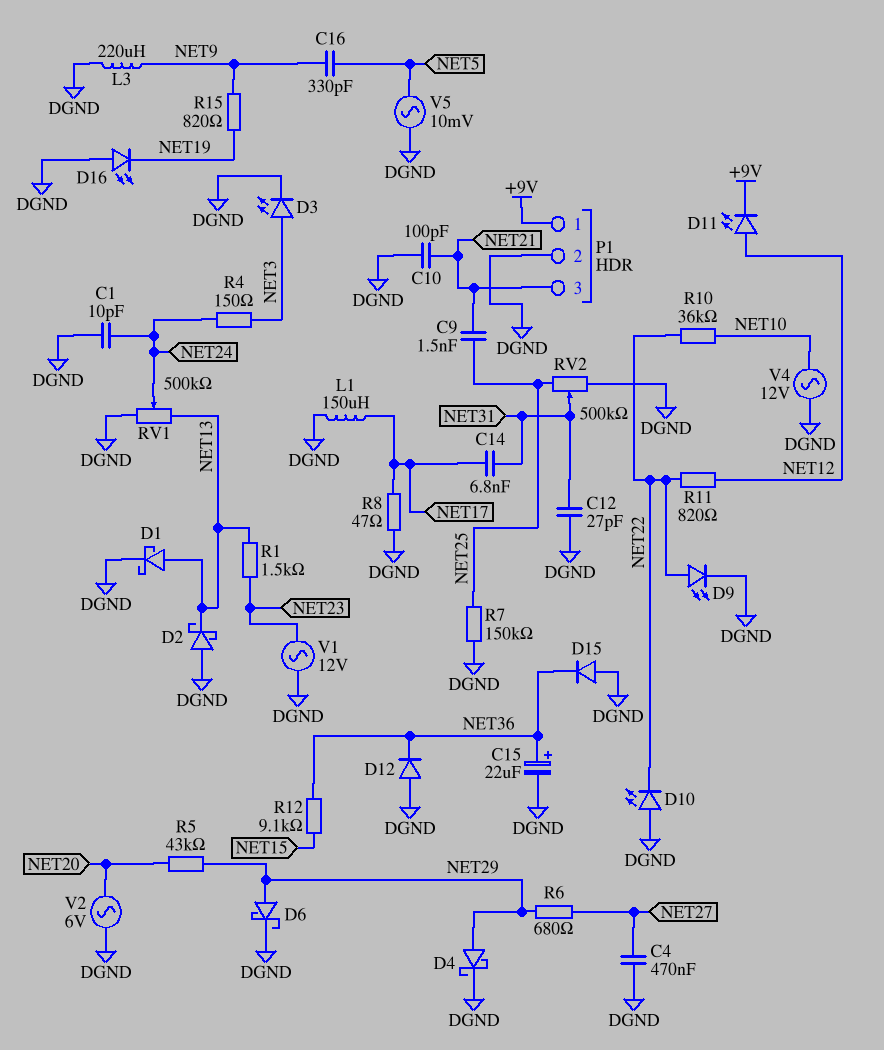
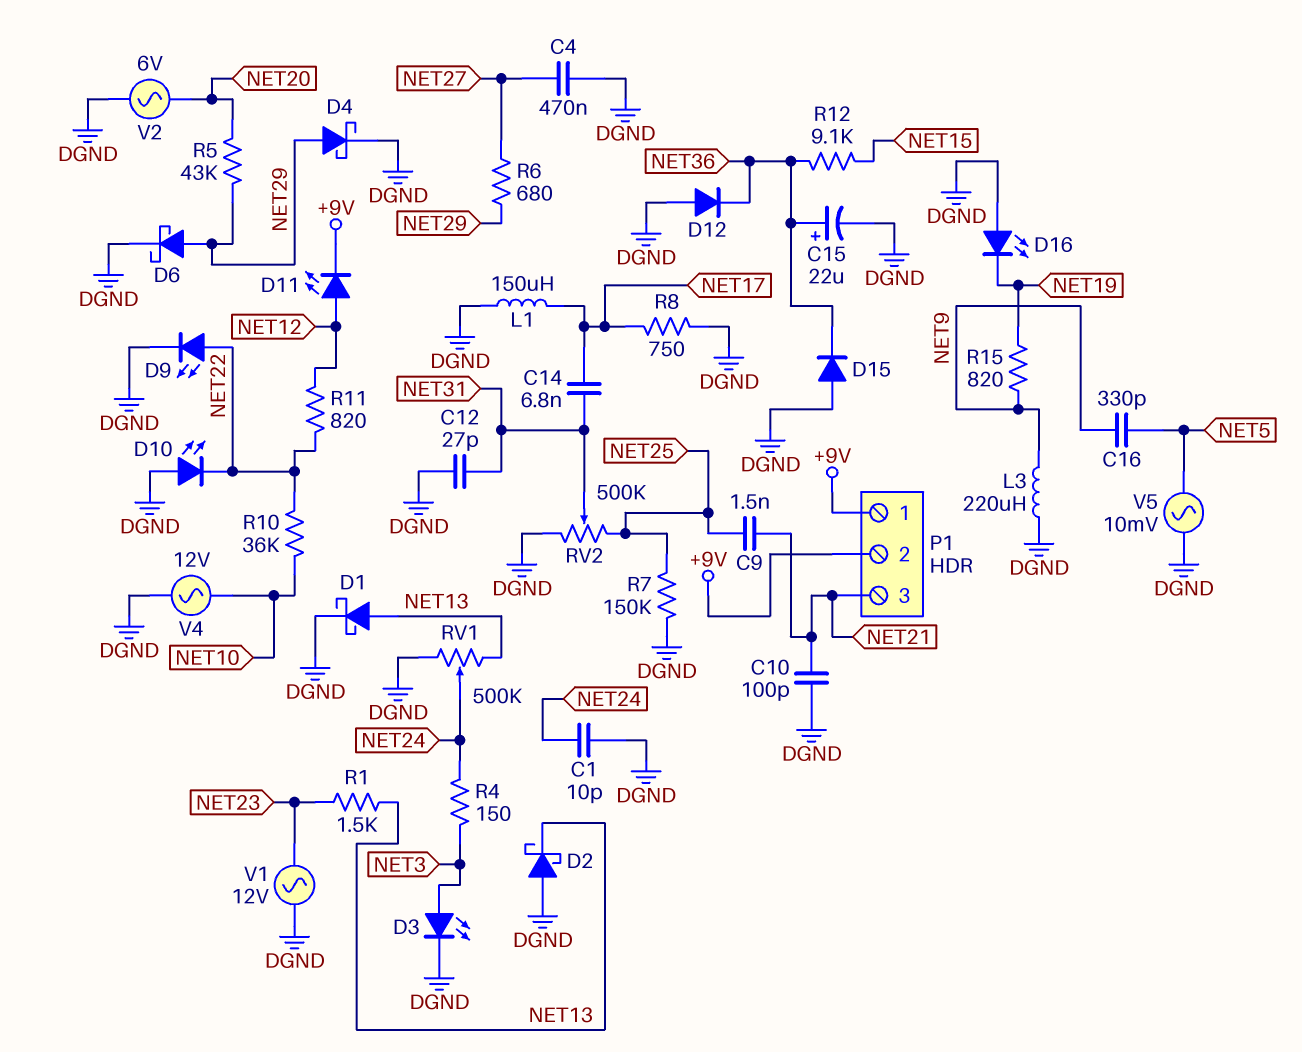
P1 pin 2: DGND -> +9V
R8: 47 (DGND, NET17) -> 750 (DGND, NET17)

